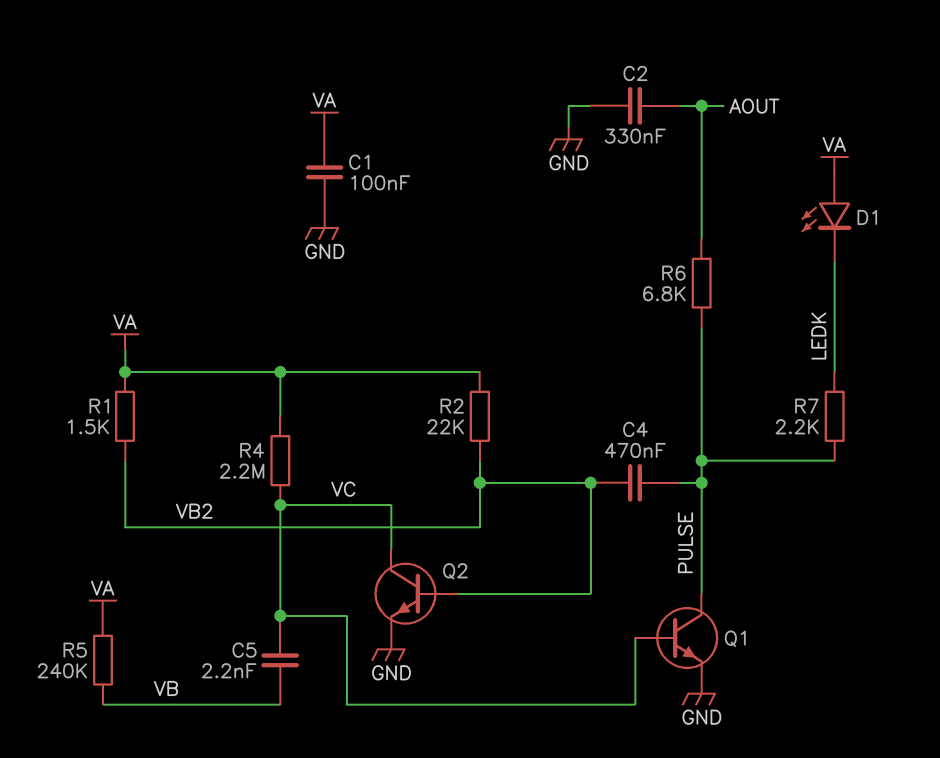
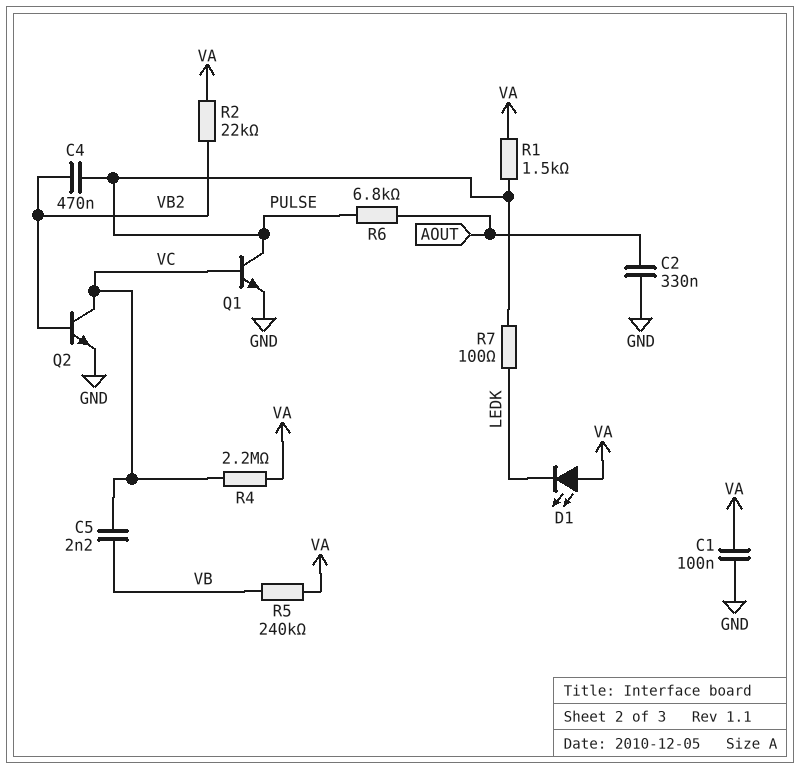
R1: 1.5k (VA, VB2) -> 1.5k (PULSE, VA)
R7: 2.2k (LEDK, PULSE) -> 100 (LEDK, PULSE)

